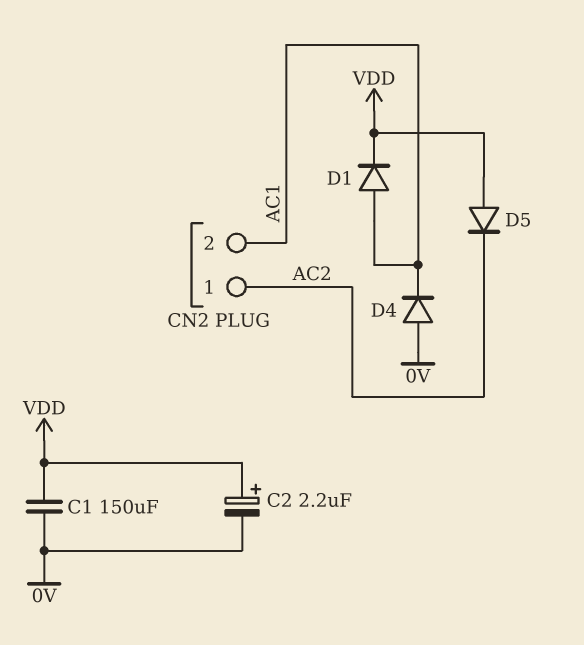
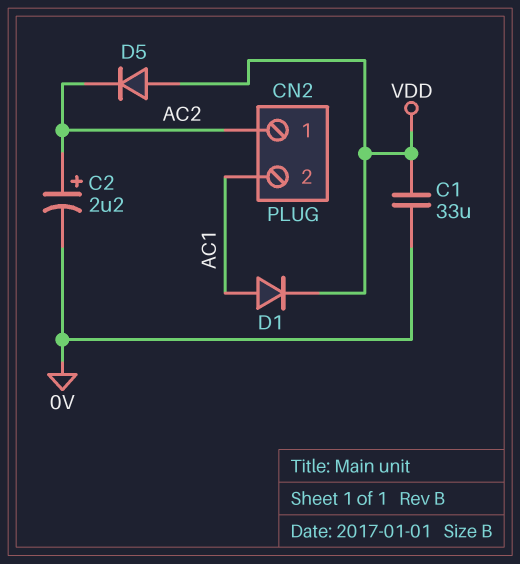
C1: 150uF (0V, VDD) -> 33uF (0V, VDD)
C2: 2.2uF (plus VDD, minus 0V) -> 2.2uF (plus AC2, minus 0V)
D4: diode (A 0V, K AC1) -> none

